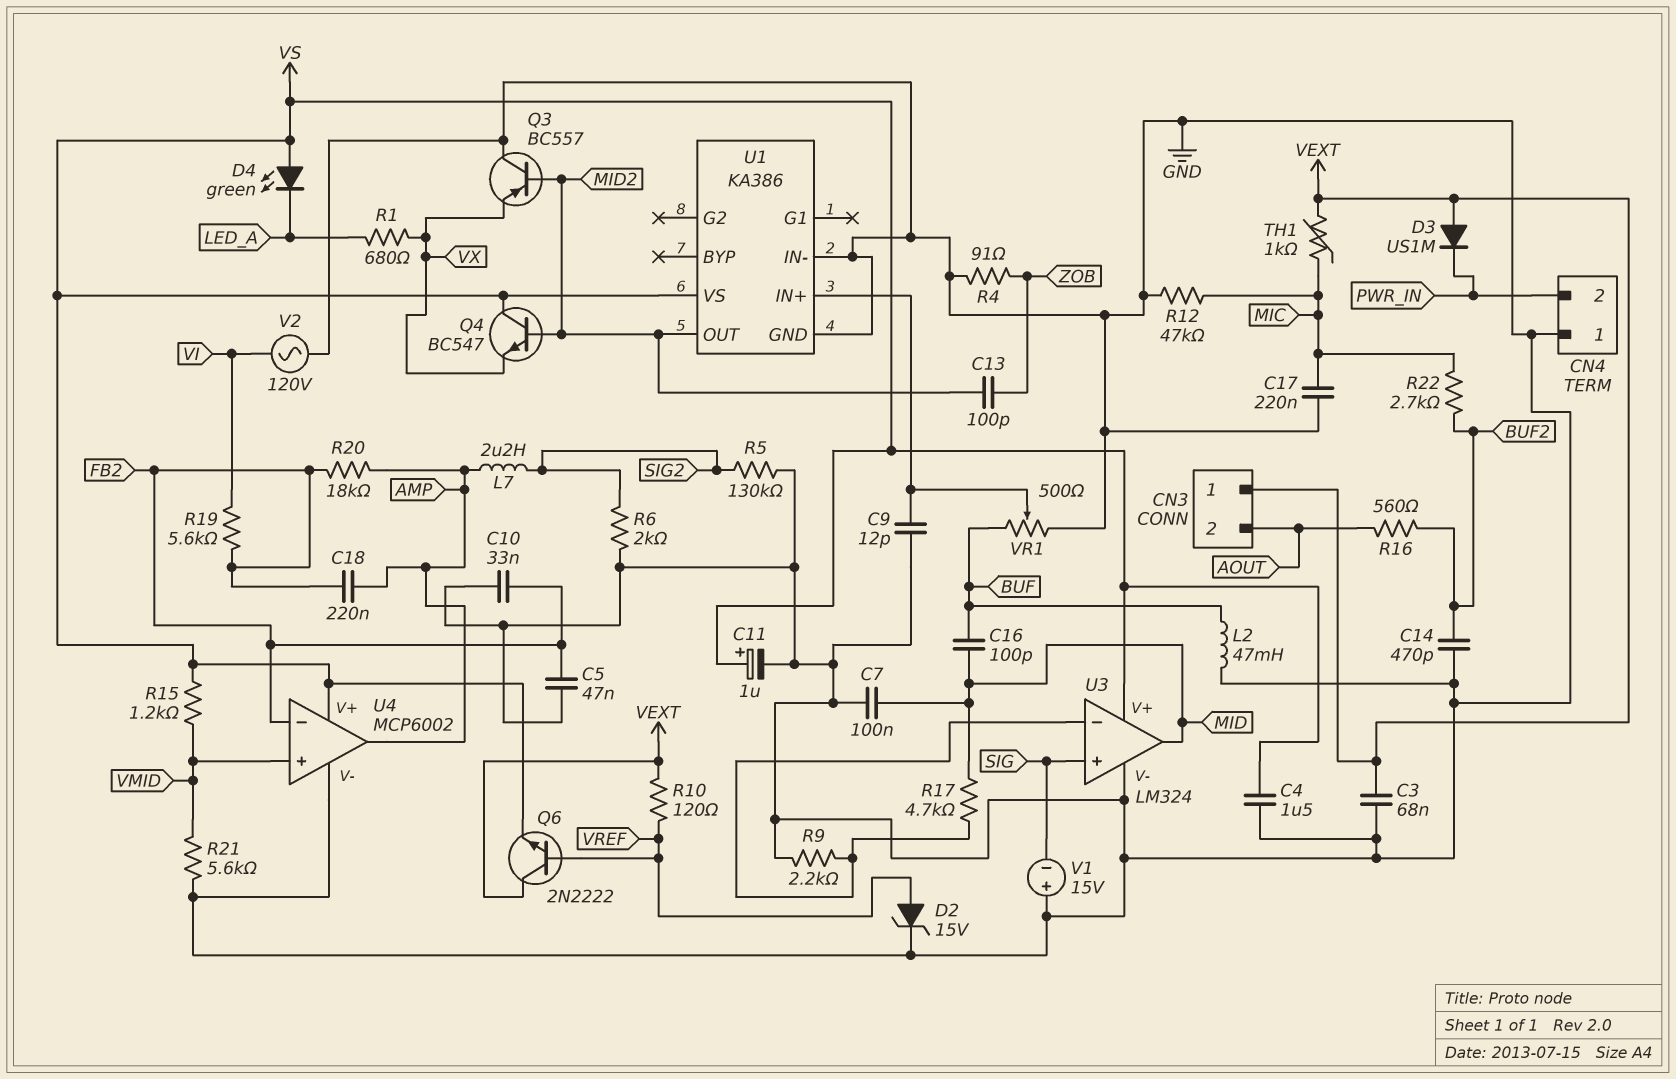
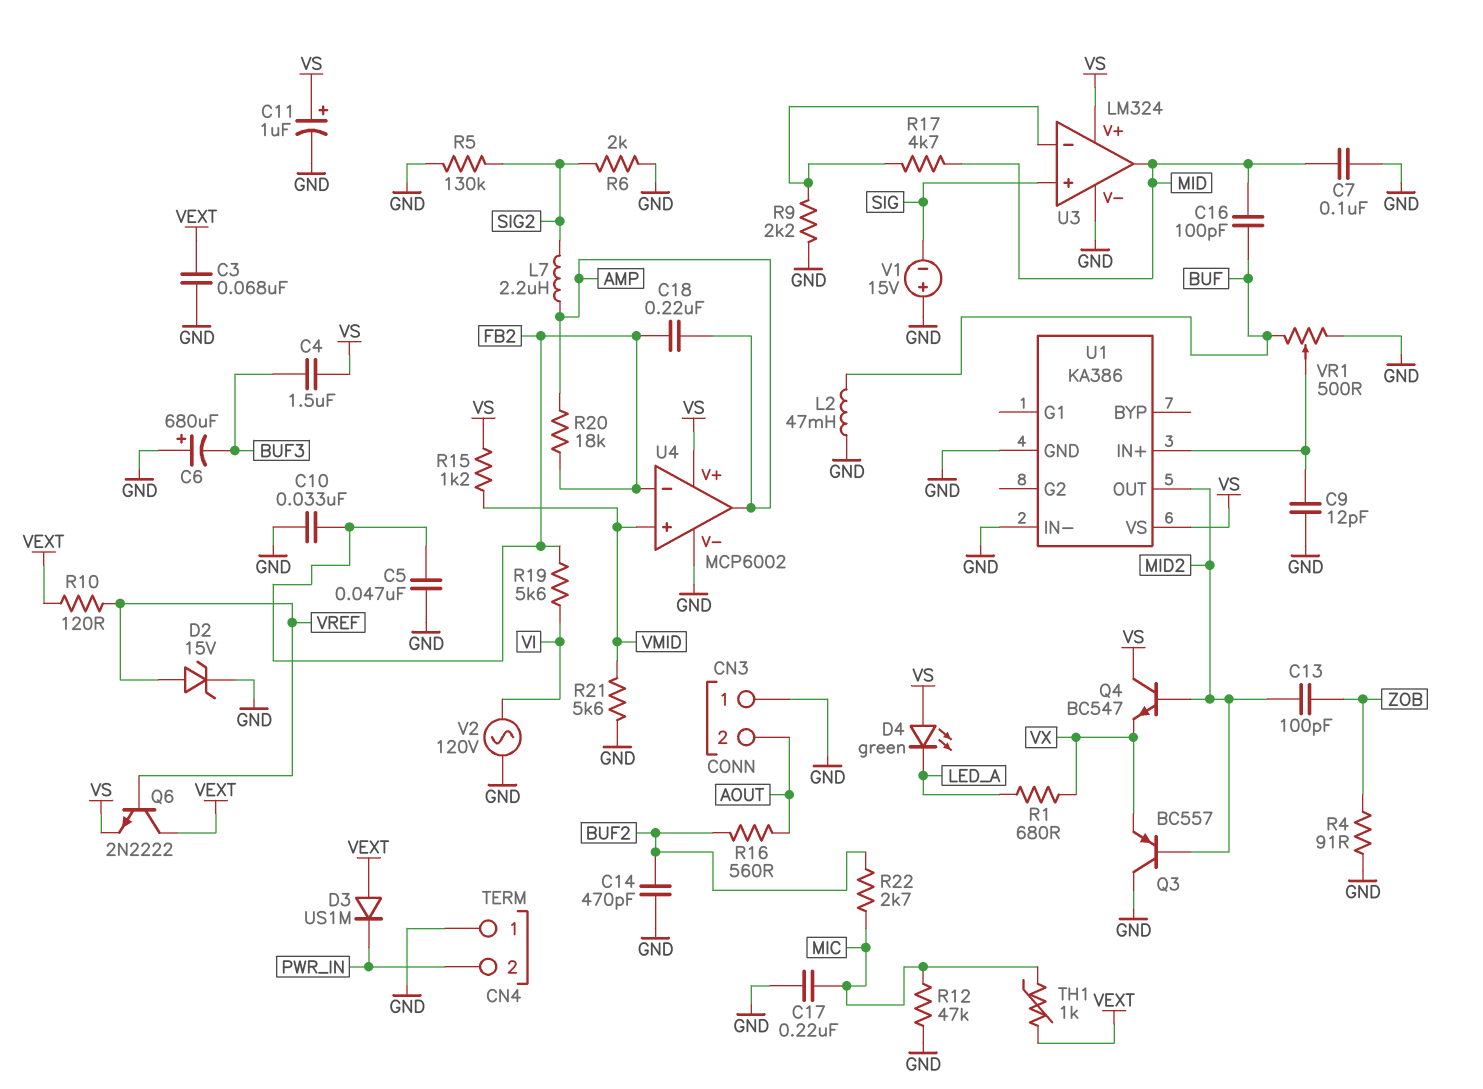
C4: 1.5uF (GND, VS) -> 1.5uF (BUF3, VS)
C6: none -> 680uF (plus GND, minus BUF3)
CN3 pin 1: VEXT -> GND

